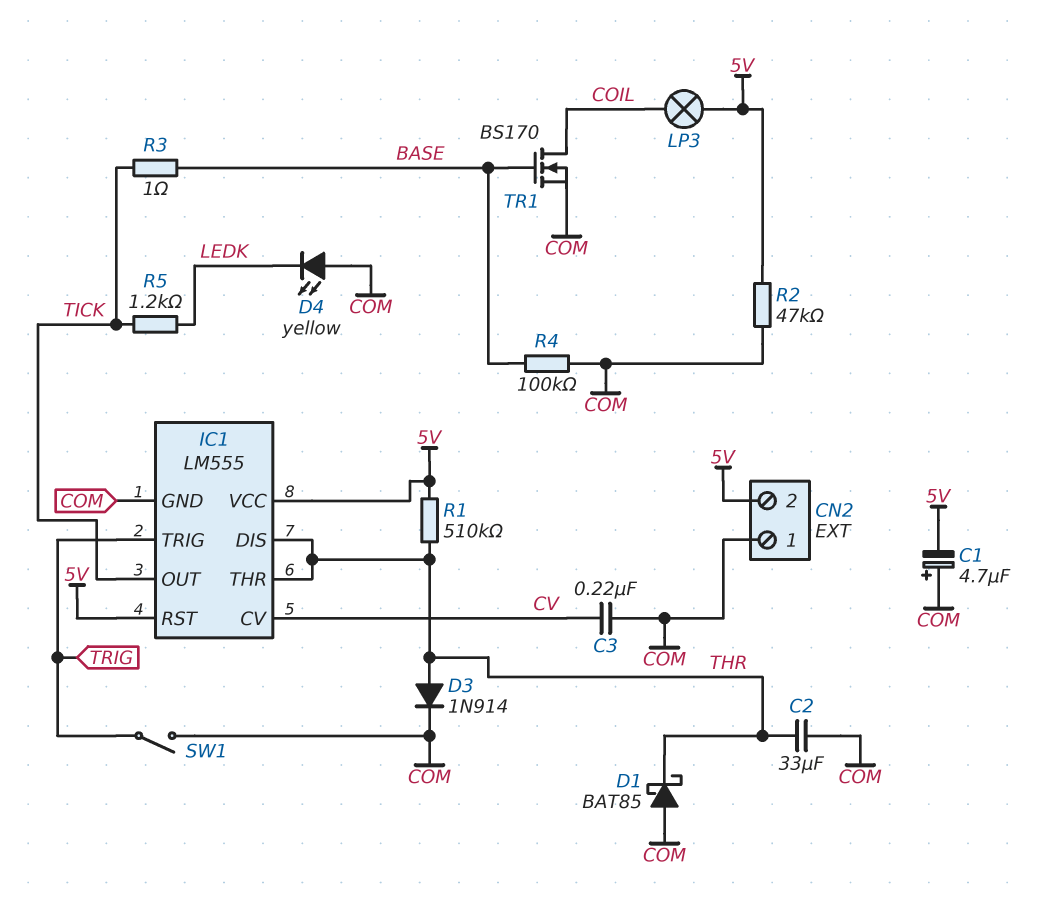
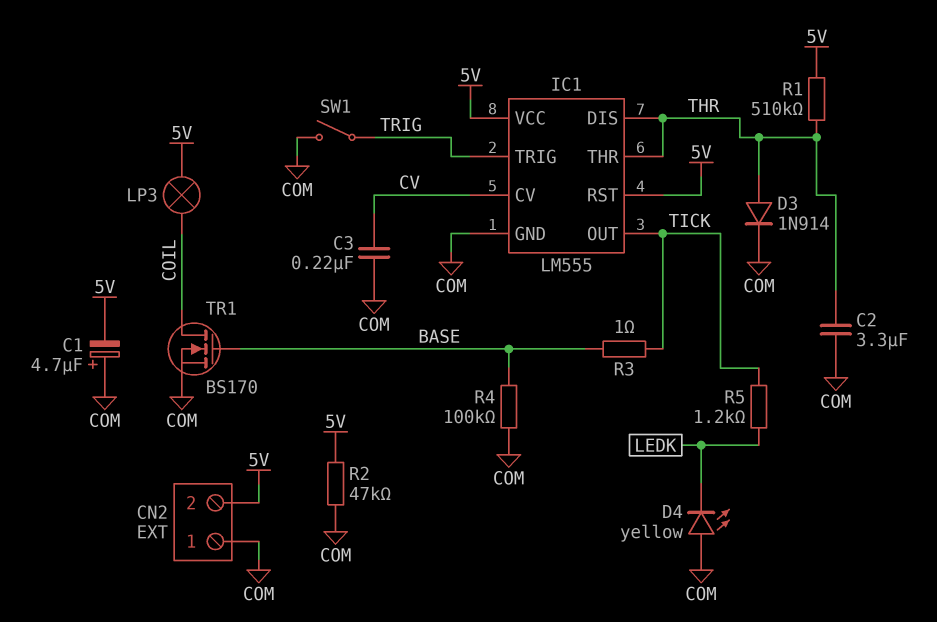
C2: 33uF (COM, THR) -> 3.3uF (COM, THR)
D1: schottky BAT85 (A COM, K THR) -> none

